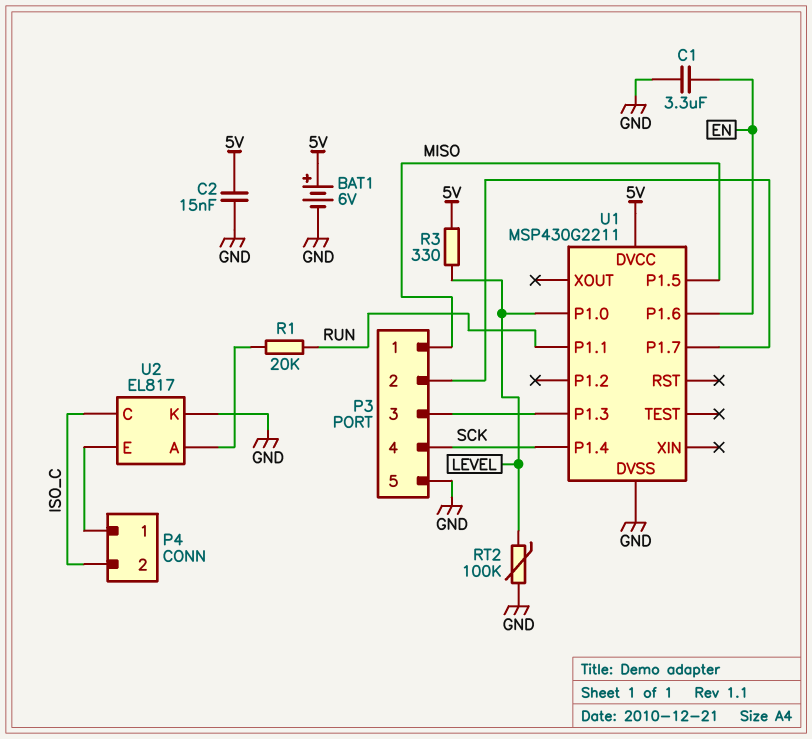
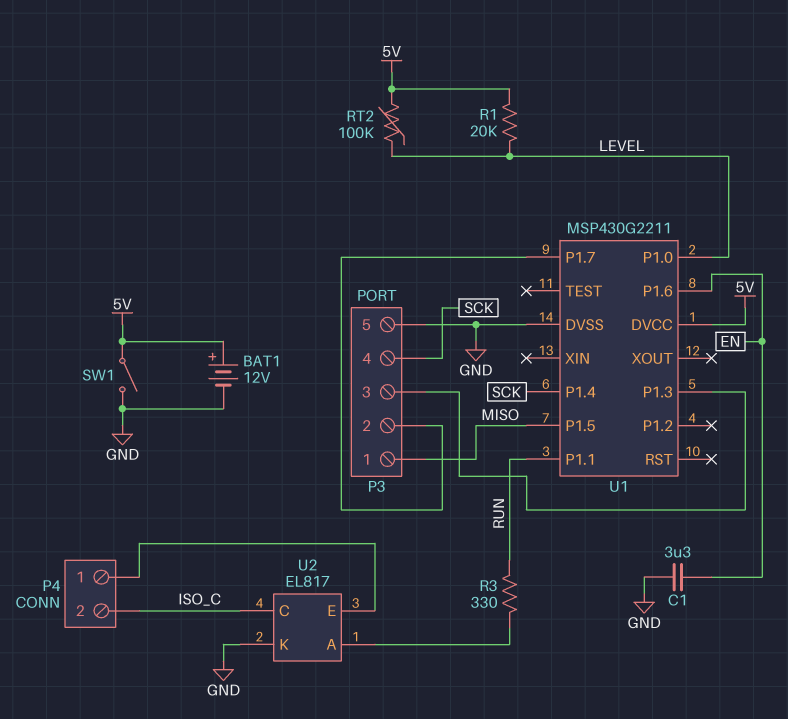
BAT1: 6V (plus 5V, minus GND) -> 12V (plus 5V, minus GND)
C2: 15nF (5V, GND) -> none
R1: 20k (RUN, U2/A) -> 20k (5V, LEVEL)
R3: 330 (5V, LEVEL) -> 330 (RUN, U2/A)
RT2: 100k (GND, LEVEL) -> 100k (5V, LEVEL)
SW1: none -> switch (5V, GND)

